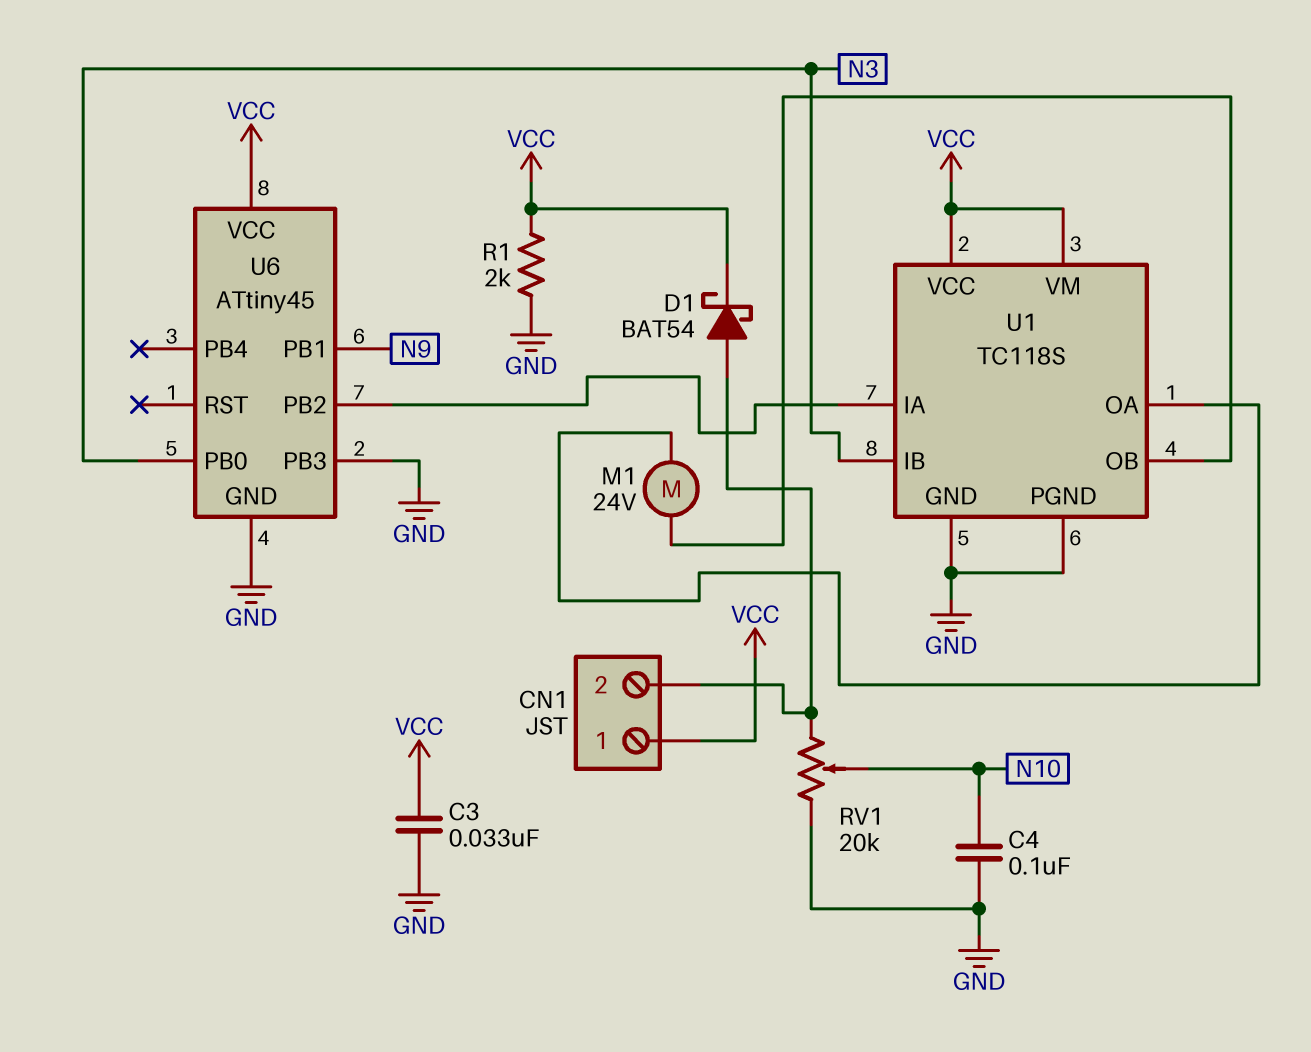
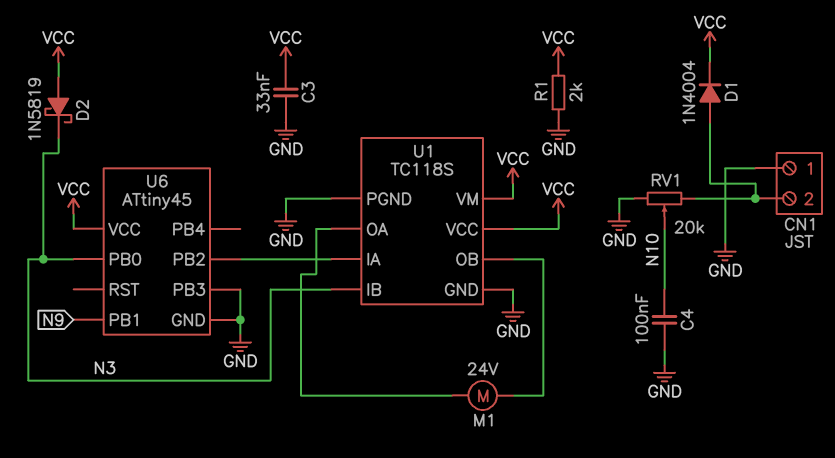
CN1 pin 1: VCC -> GND
D1: schottky BAT54 (A CN1/2, K VCC) -> diode 1N4004 (A CN1/2, K VCC)
D2: none -> schottky 1N5819 (A VCC, K N3)

